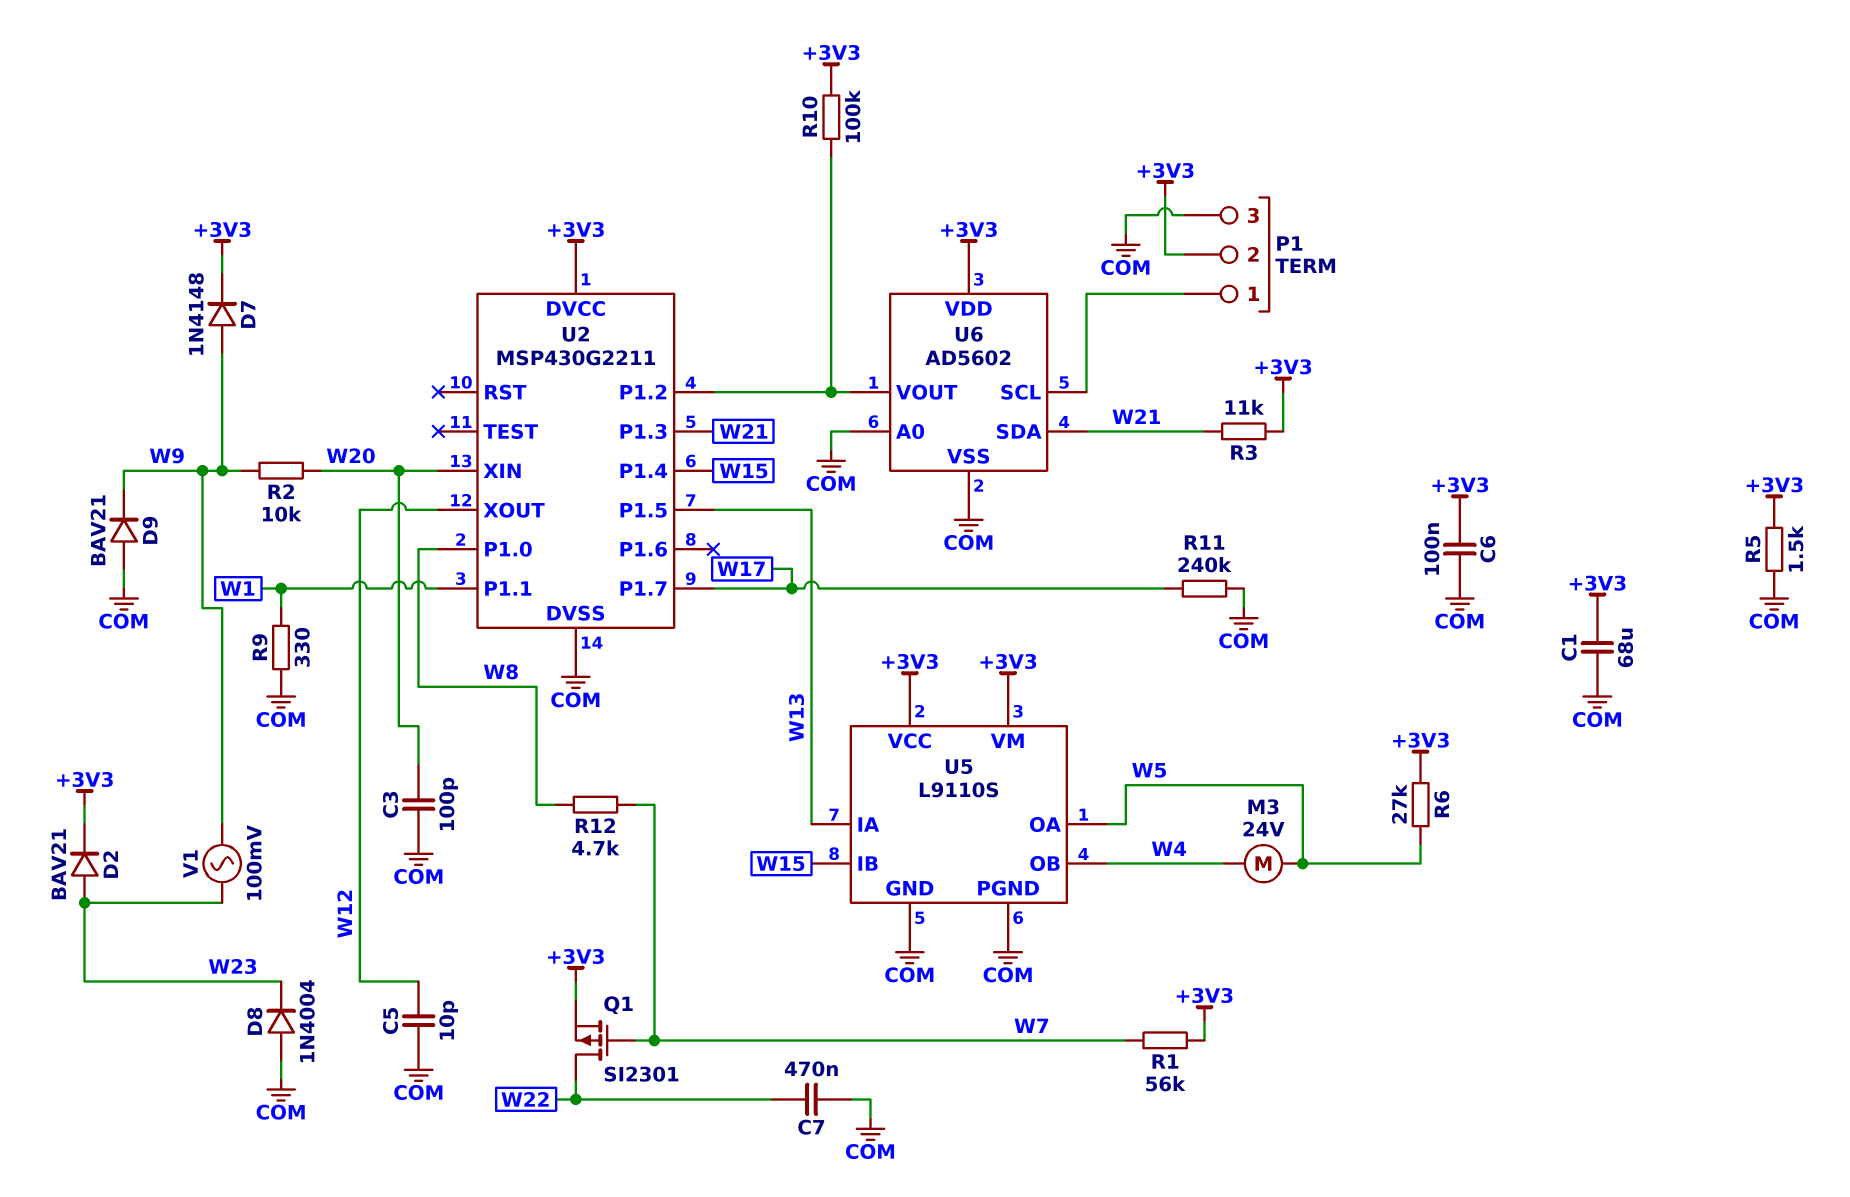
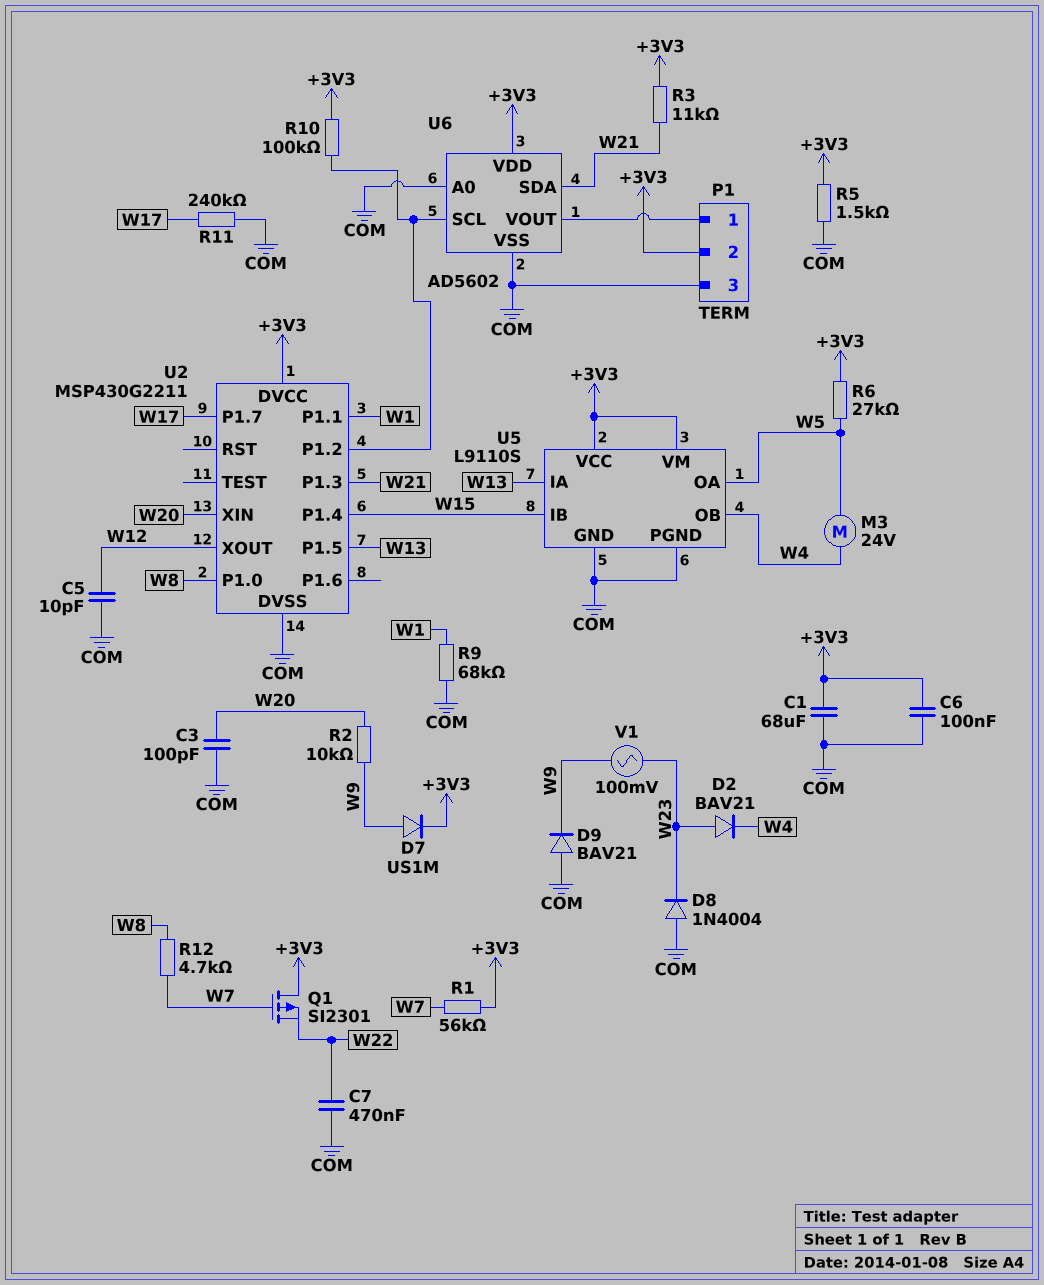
D2: diode BAV21 (A W23, K +3V3) -> diode BAV21 (A W23, K W4)
D7: diode 1N4148 (A W9, K +3V3) -> diode US1M (A W9, K +3V3)
Q1: PMOS SI2301 (G W7, D W22, S +3V3) -> PMOS SI2301 (G W7, D +3V3, S W22)
R9: 330 (COM, W1) -> 68k (COM, W1)
U6 pin SCL: P1/1 -> U2/P1.2
U6 pin VOUT: U2/P1.2 -> P1/1

